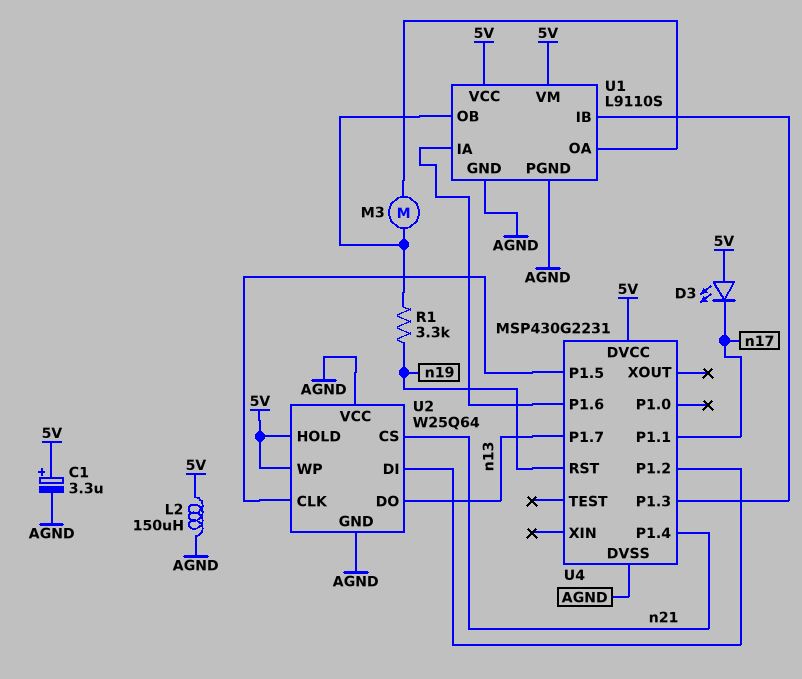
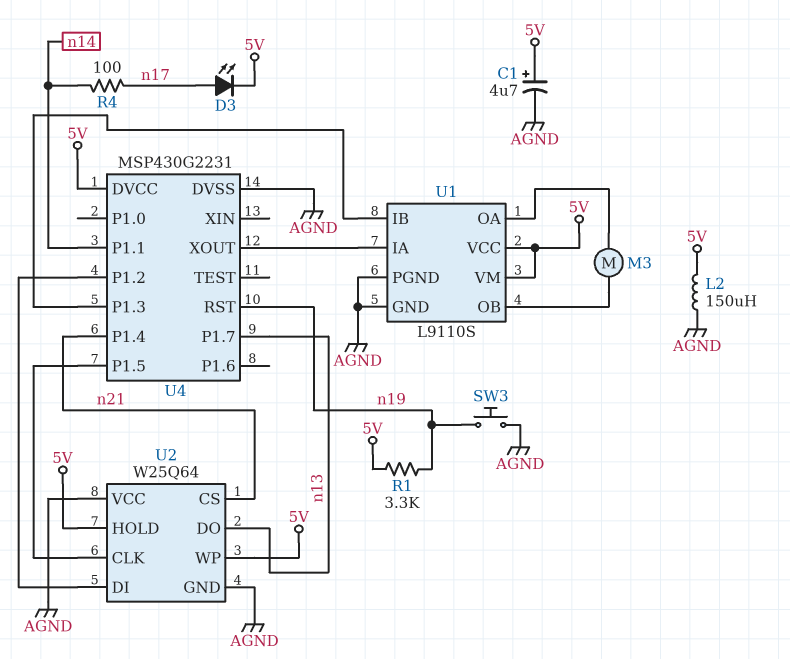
C1: 3.3uF (plus 5V, minus AGND) -> 4.7uF (plus 5V, minus AGND)
D3: LED (A 5V, K n17) -> LED (A n17, K 5V)
R1: 3.3k (U1/OB, n19) -> 3.3k (5V, n19)
R4: none -> 100 (n14, n17)
SW3: none -> button (AGND, n19)
U4 pin P1.1: n17 -> n14
U4 pin P1.6: U1/IA -> none
U4 pin XOUT: none -> U1/IA

